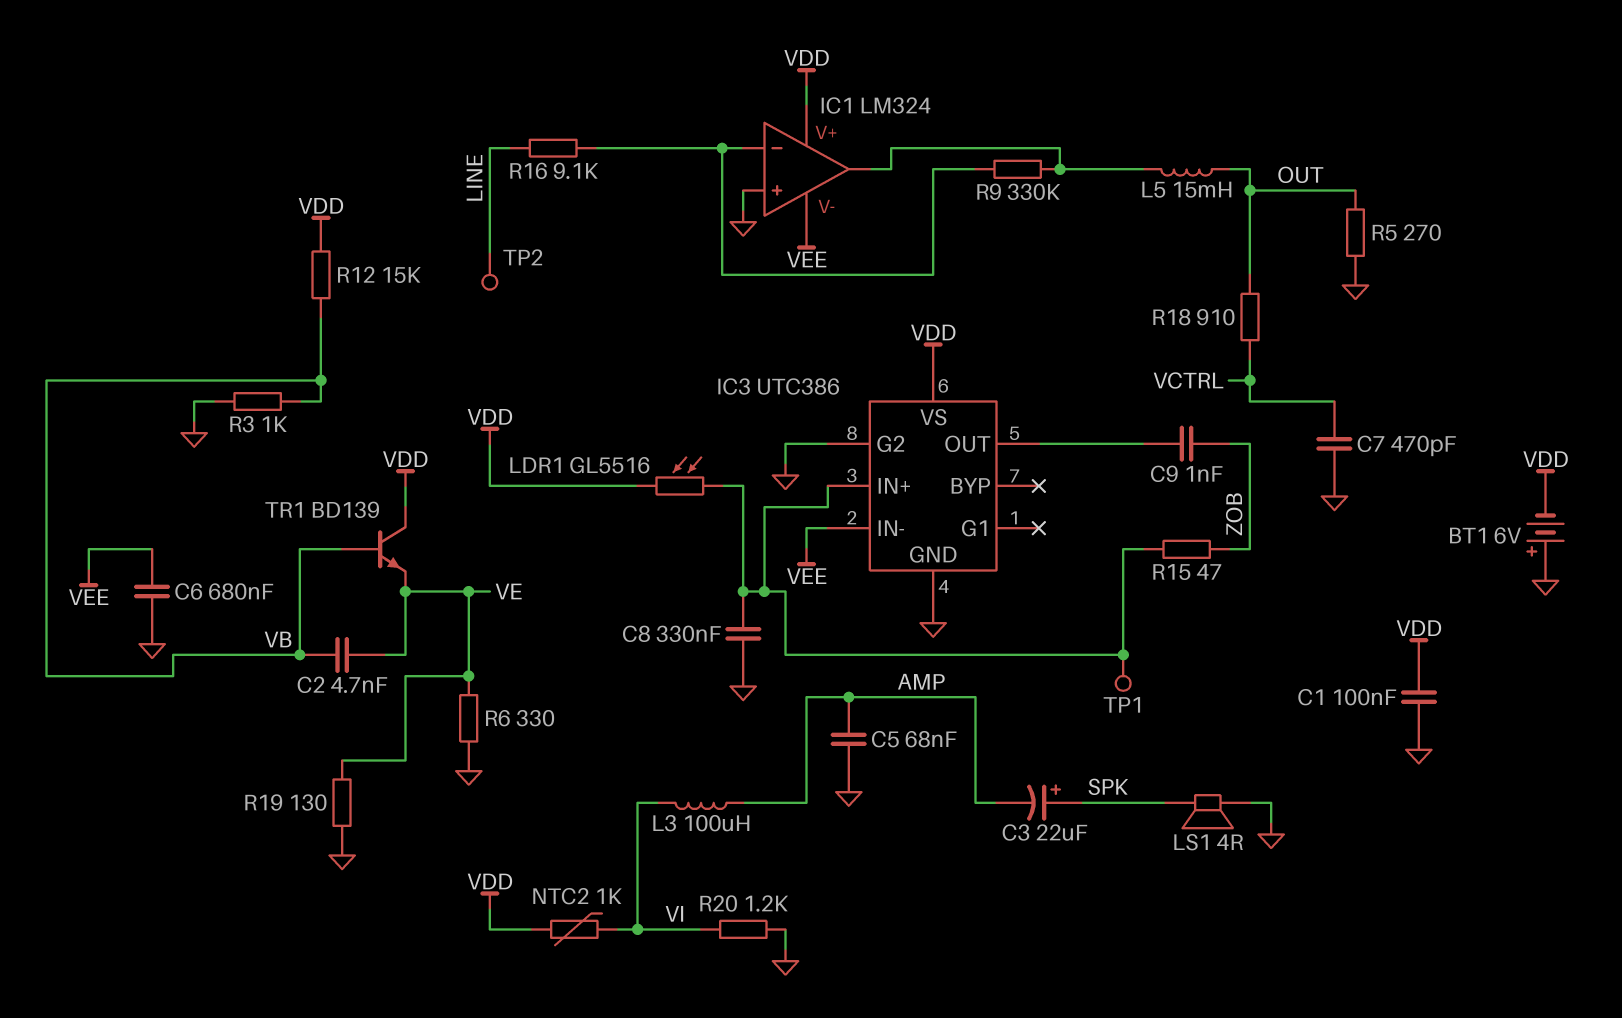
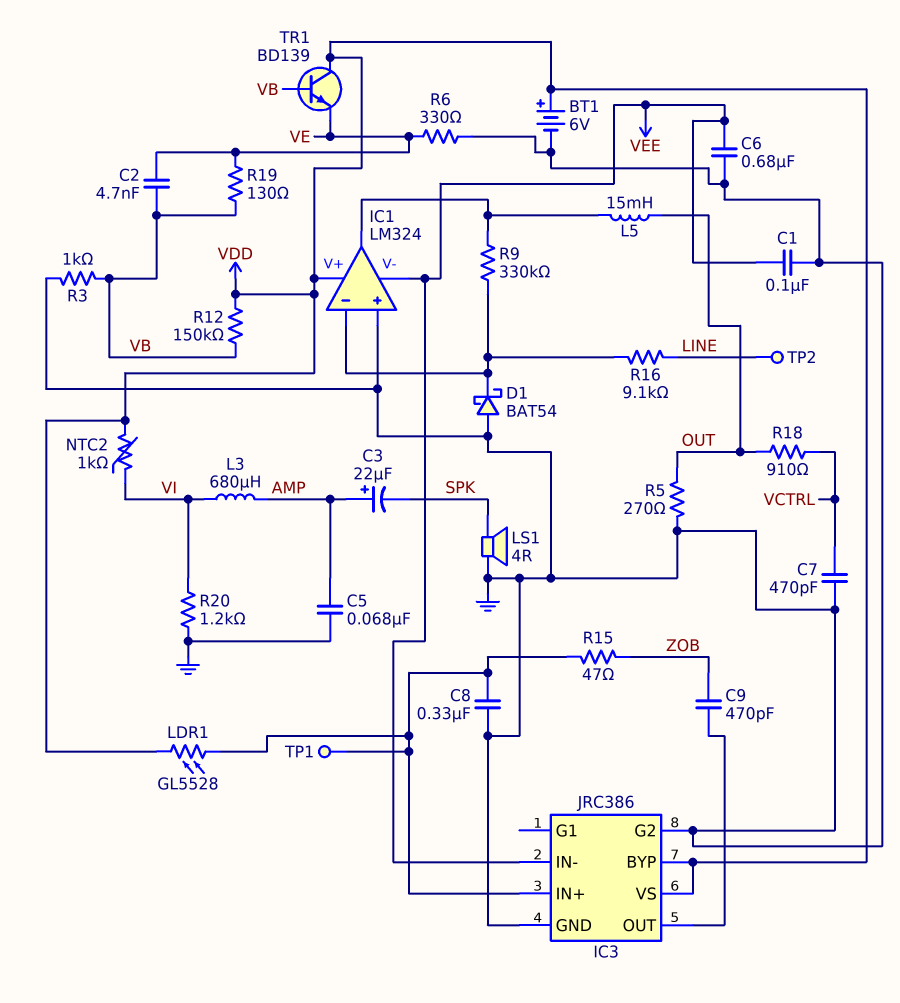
BT1: 6V (plus GND, minus VDD) -> 6V (plus VDD, minus GND)
C1: 100nF (GND, VDD) -> 100nF (GND, VEE)
C3: 22uF (plus SPK, minus AMP) -> 22uF (plus AMP, minus SPK)
C9: 1nF (IC3/OUT, ZOB) -> 470pF (IC3/OUT, ZOB)
D1: none -> schottky BAT54 (A GND, K IC1/in-)
IC3: UTC386 -> JRC386
IC3 pin BYP: none -> VDD
L3: 100uH (AMP, VI) -> 680uH (AMP, VI)
LDR1: GL5516 (IC3/IN+, VDD) -> GL5528 (IC3/IN+, VDD)
R12: 15k (VB, VDD) -> 150k (VB, VDD)
R19: 130 (GND, VE) -> 130 (VB, VE)

